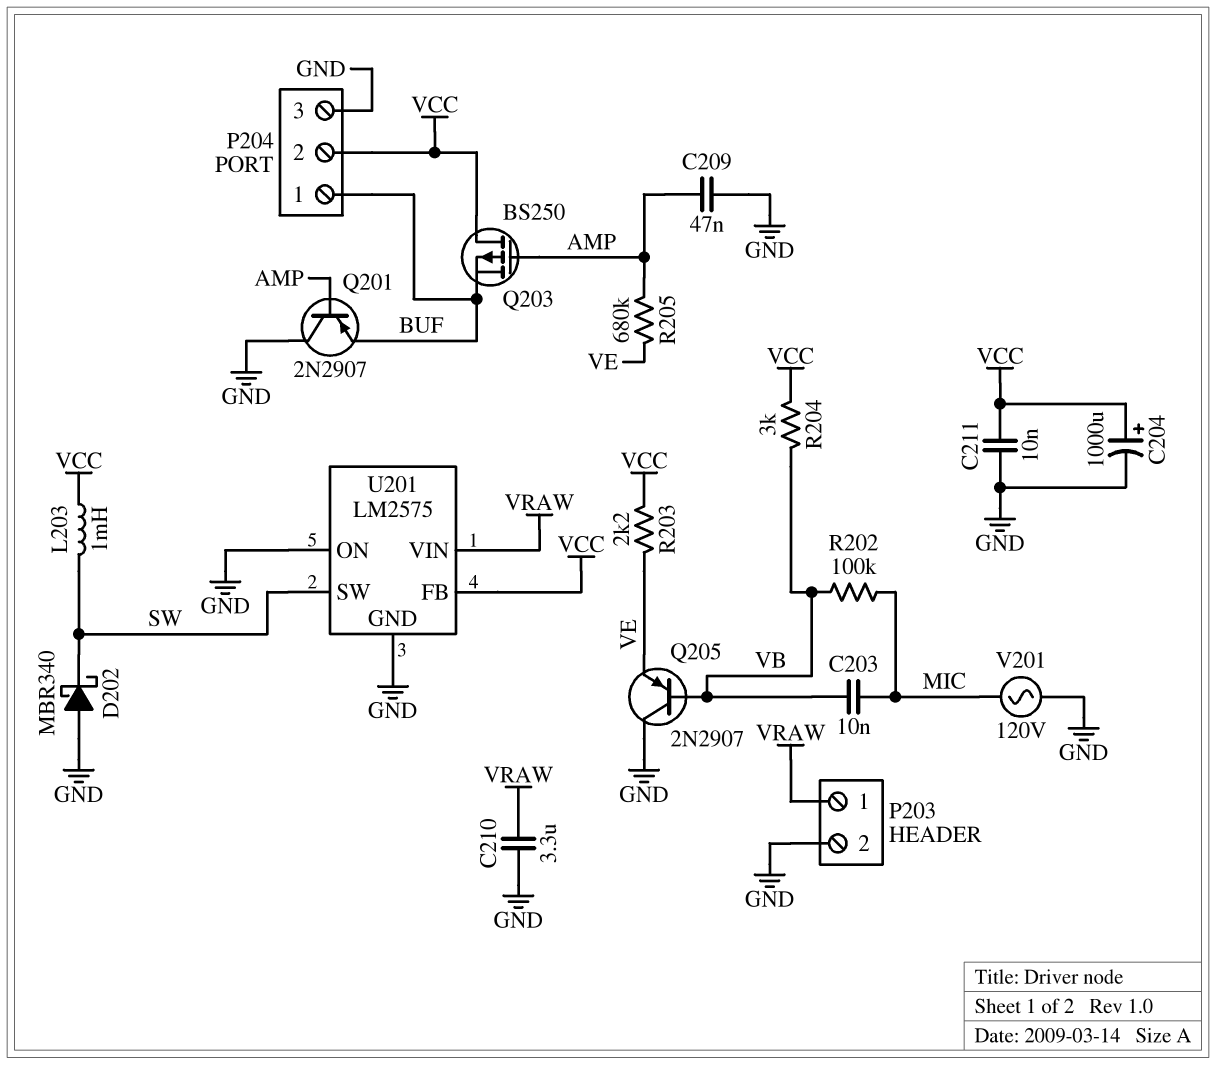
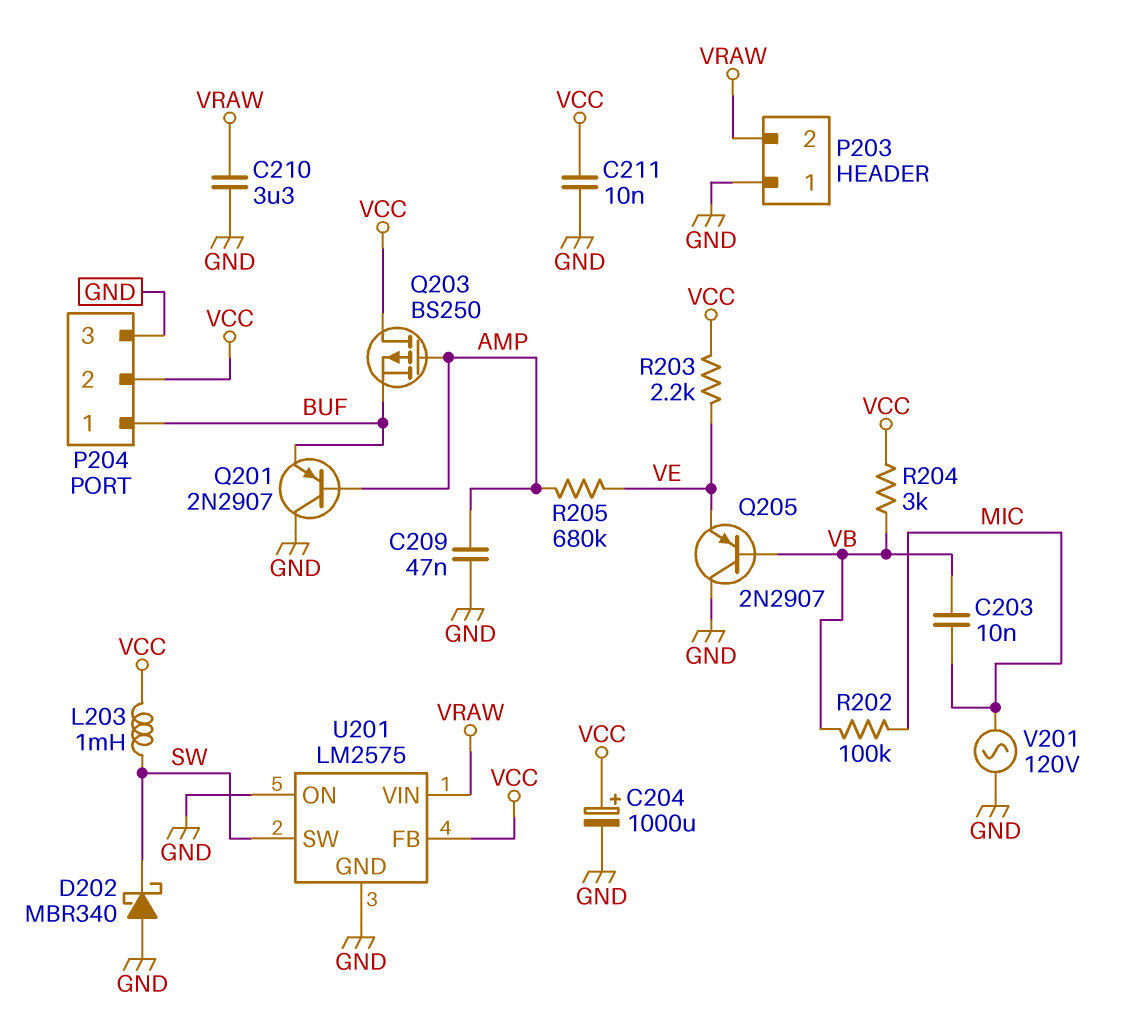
P203 pin 1: VRAW -> GND
P203 pin 2: GND -> VRAW

